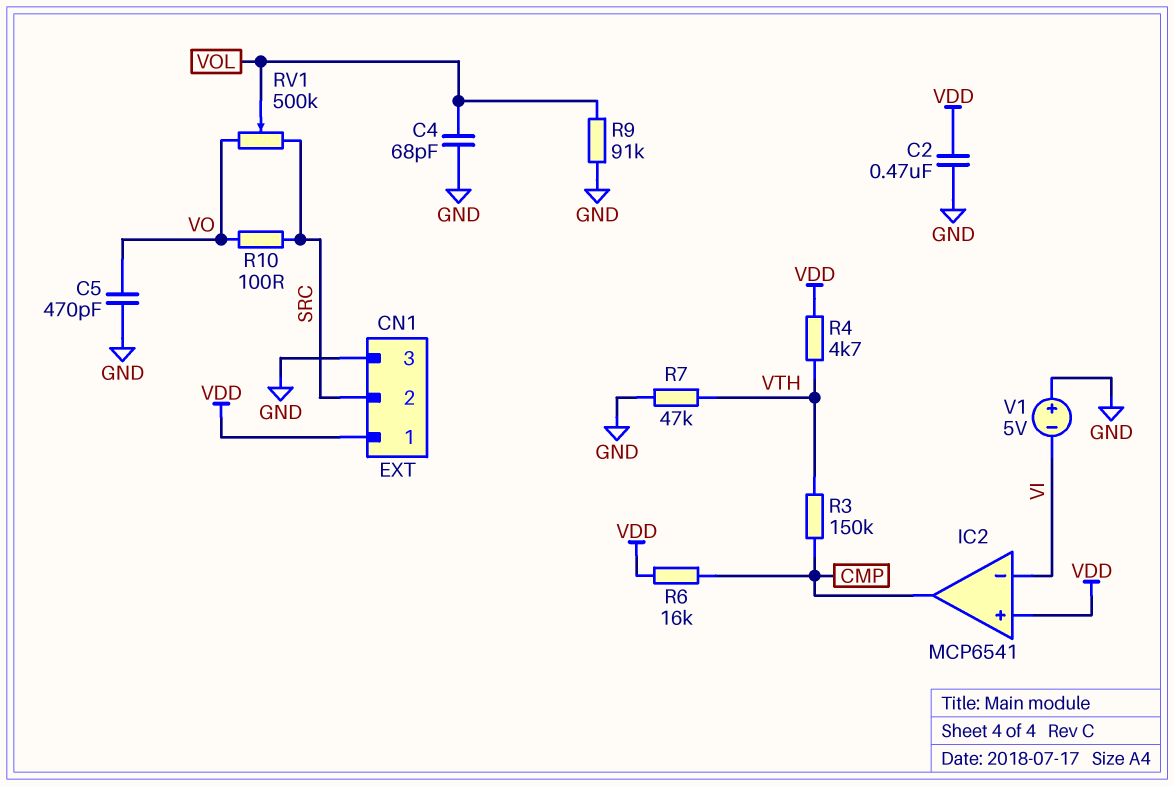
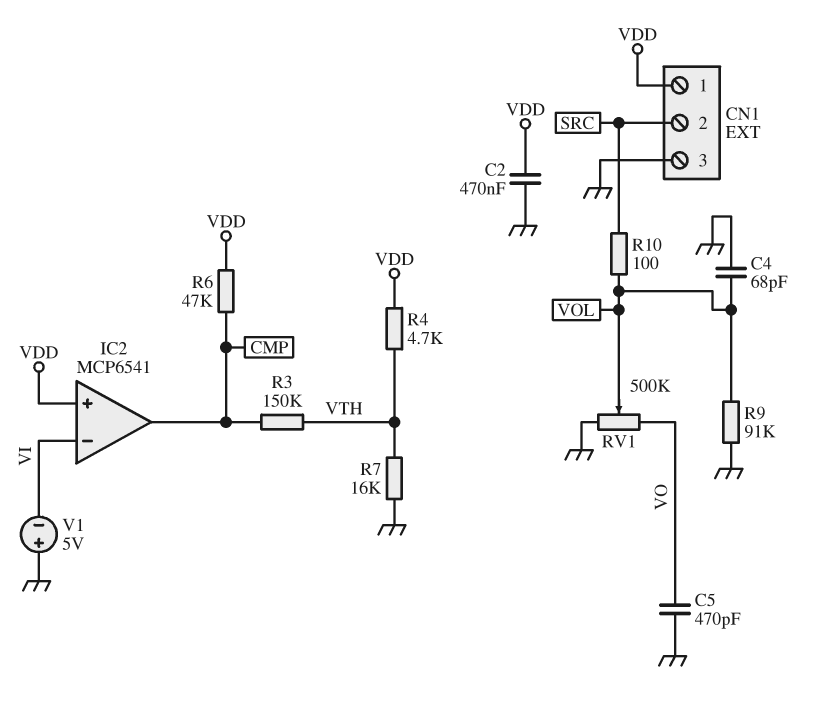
R6: 16k (CMP, VDD) -> 47k (CMP, VDD)
R7: 47k (GND, VTH) -> 16k (GND, VTH)
R10: 100 (SRC, VO) -> 100 (SRC, VOL)
RV1: 500k (SRC, VO, wiper VOL) -> 500k (GND, VO, wiper VOL)

